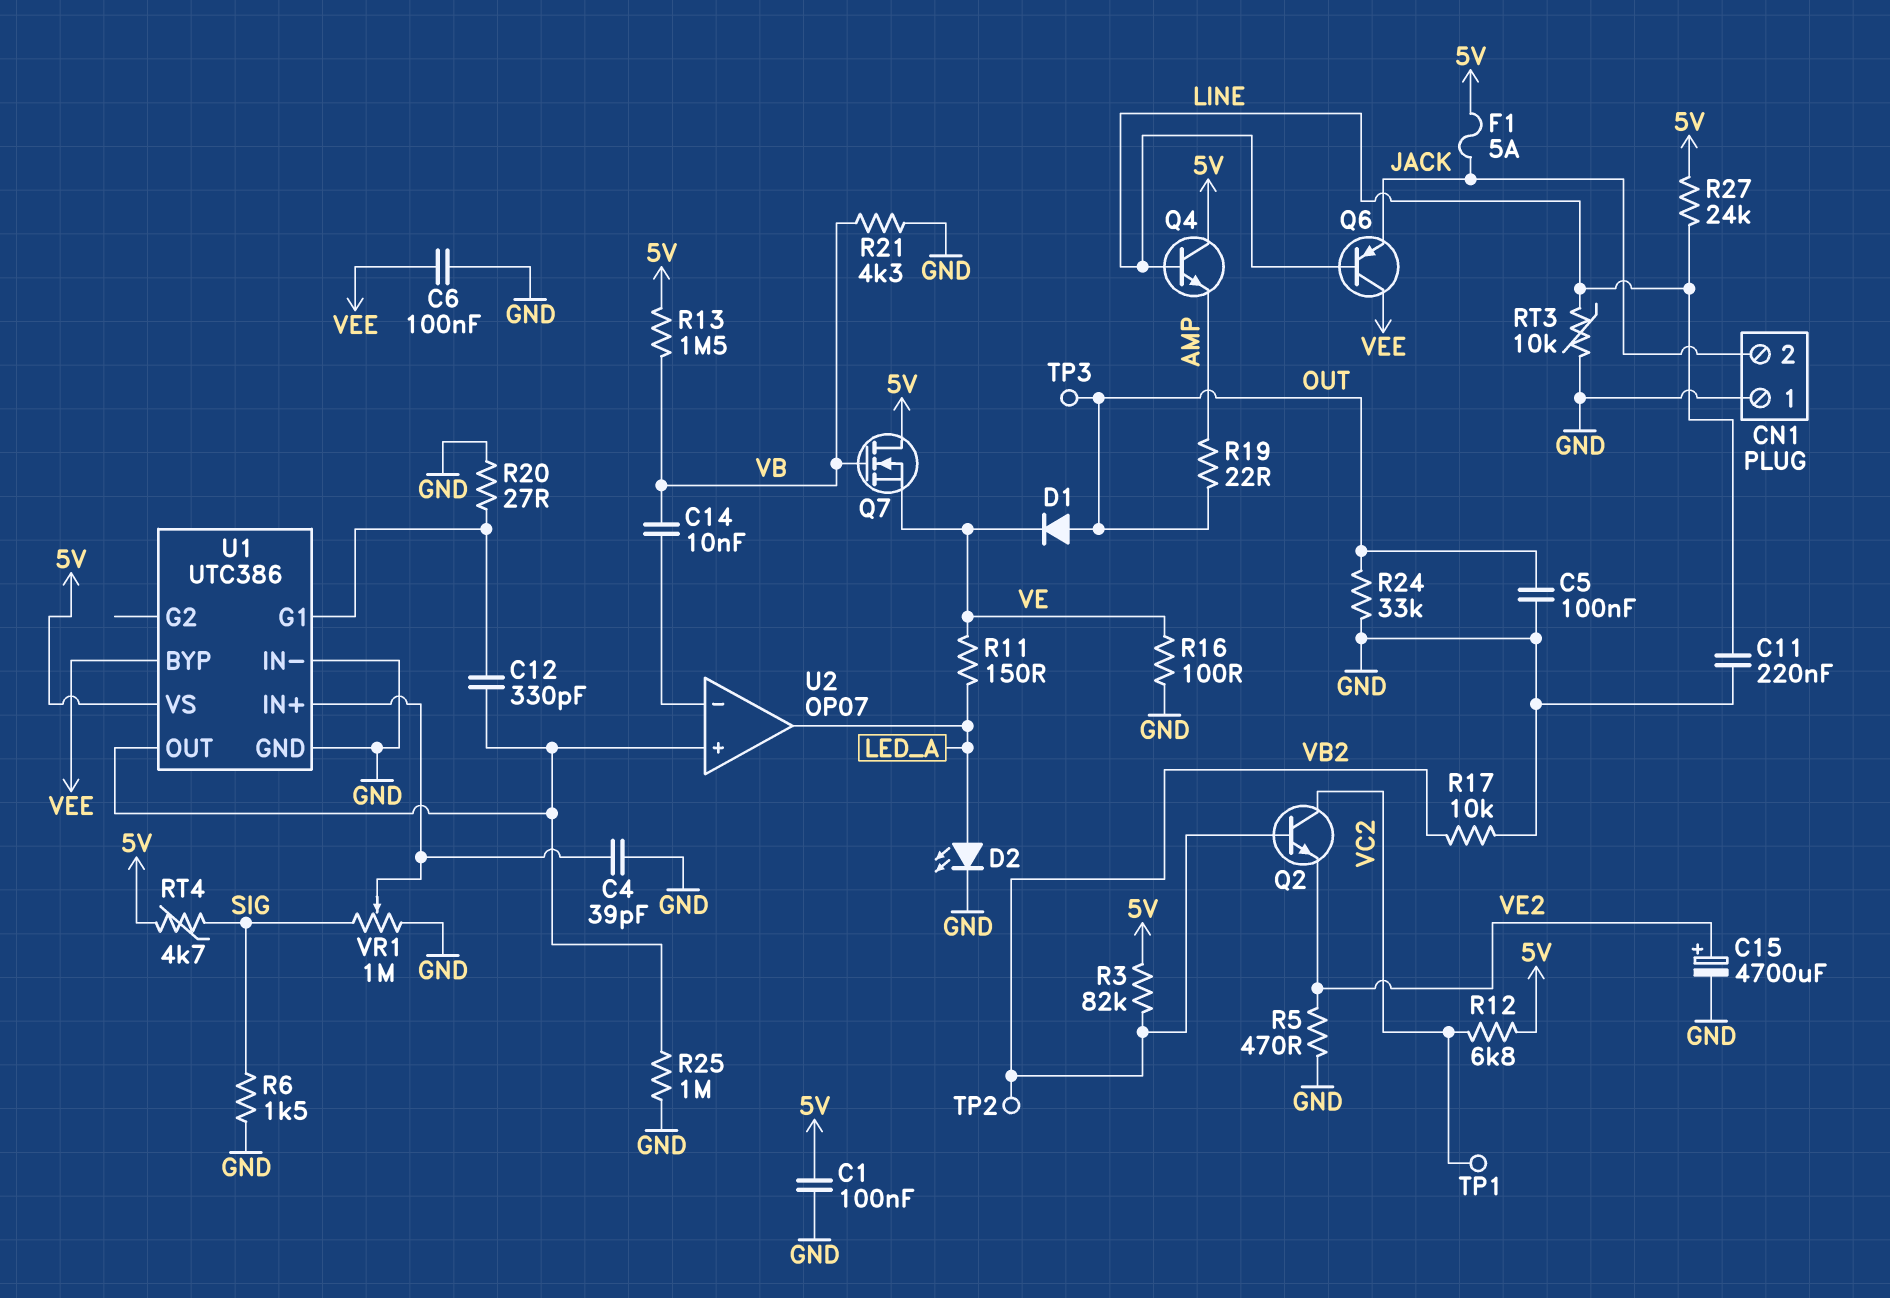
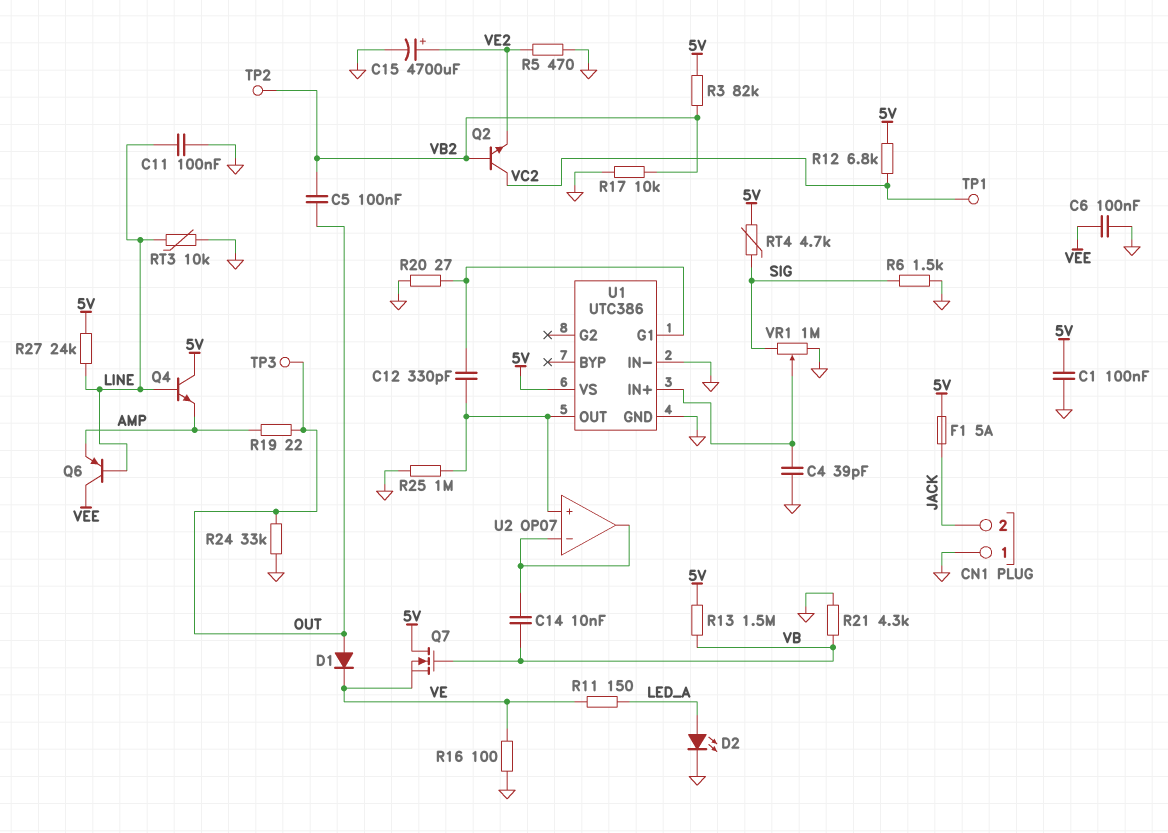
C5: 100nF (GND, OUT) -> 100nF (OUT, VB2)
C11: 220nF (GND, LINE) -> 100nF (GND, LINE)
Q6: PNP (B LINE, C VEE, E JACK) -> PNP (B LINE, C VEE, E AMP)
U1 pin BYP: VEE -> none
U2 pin out: LED_A -> U2/in-

